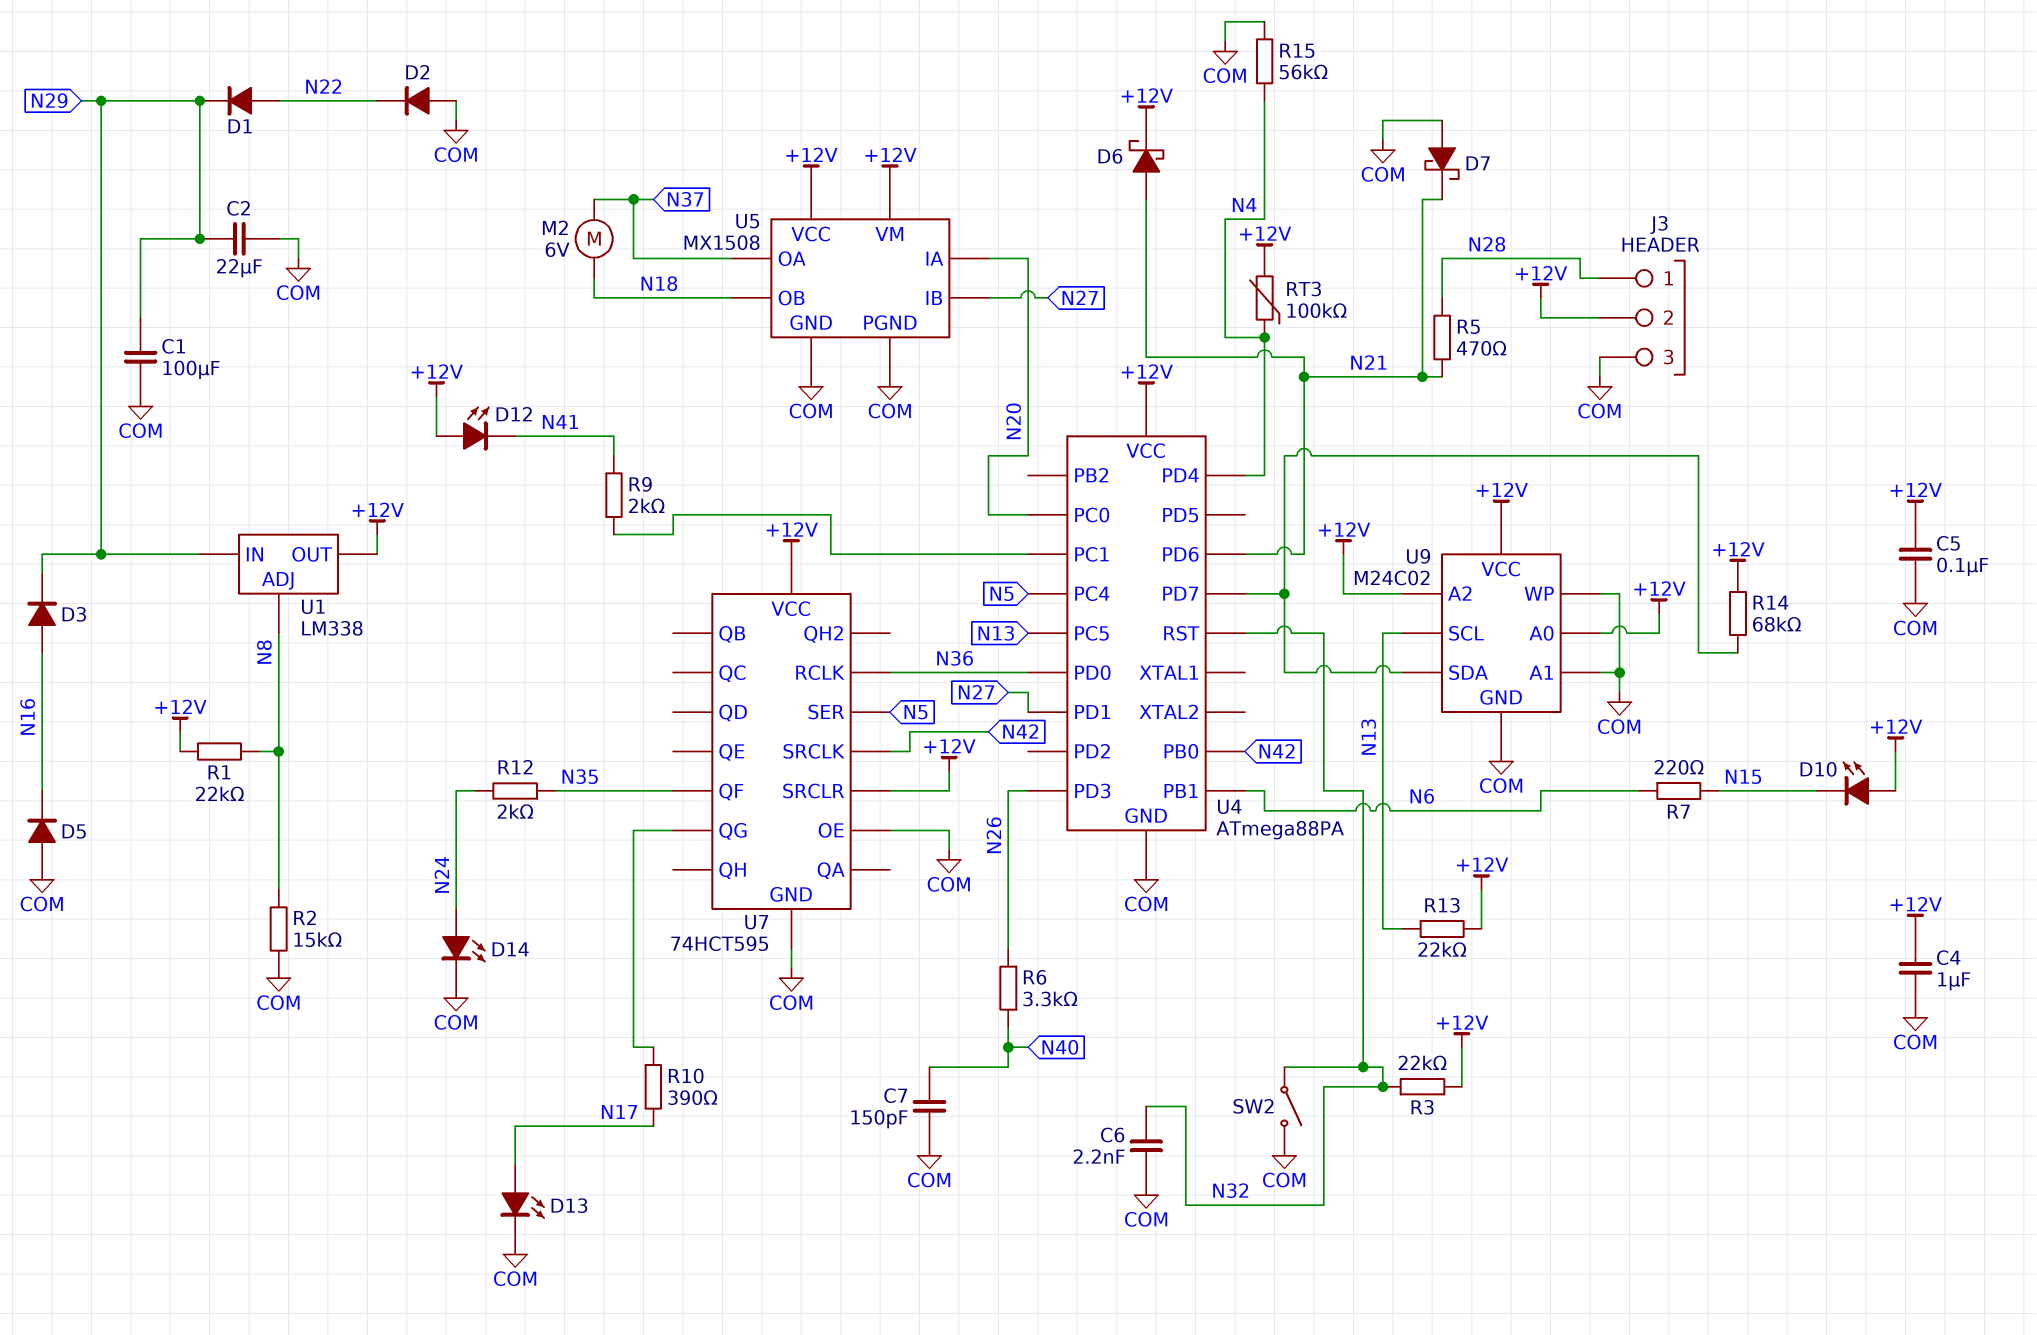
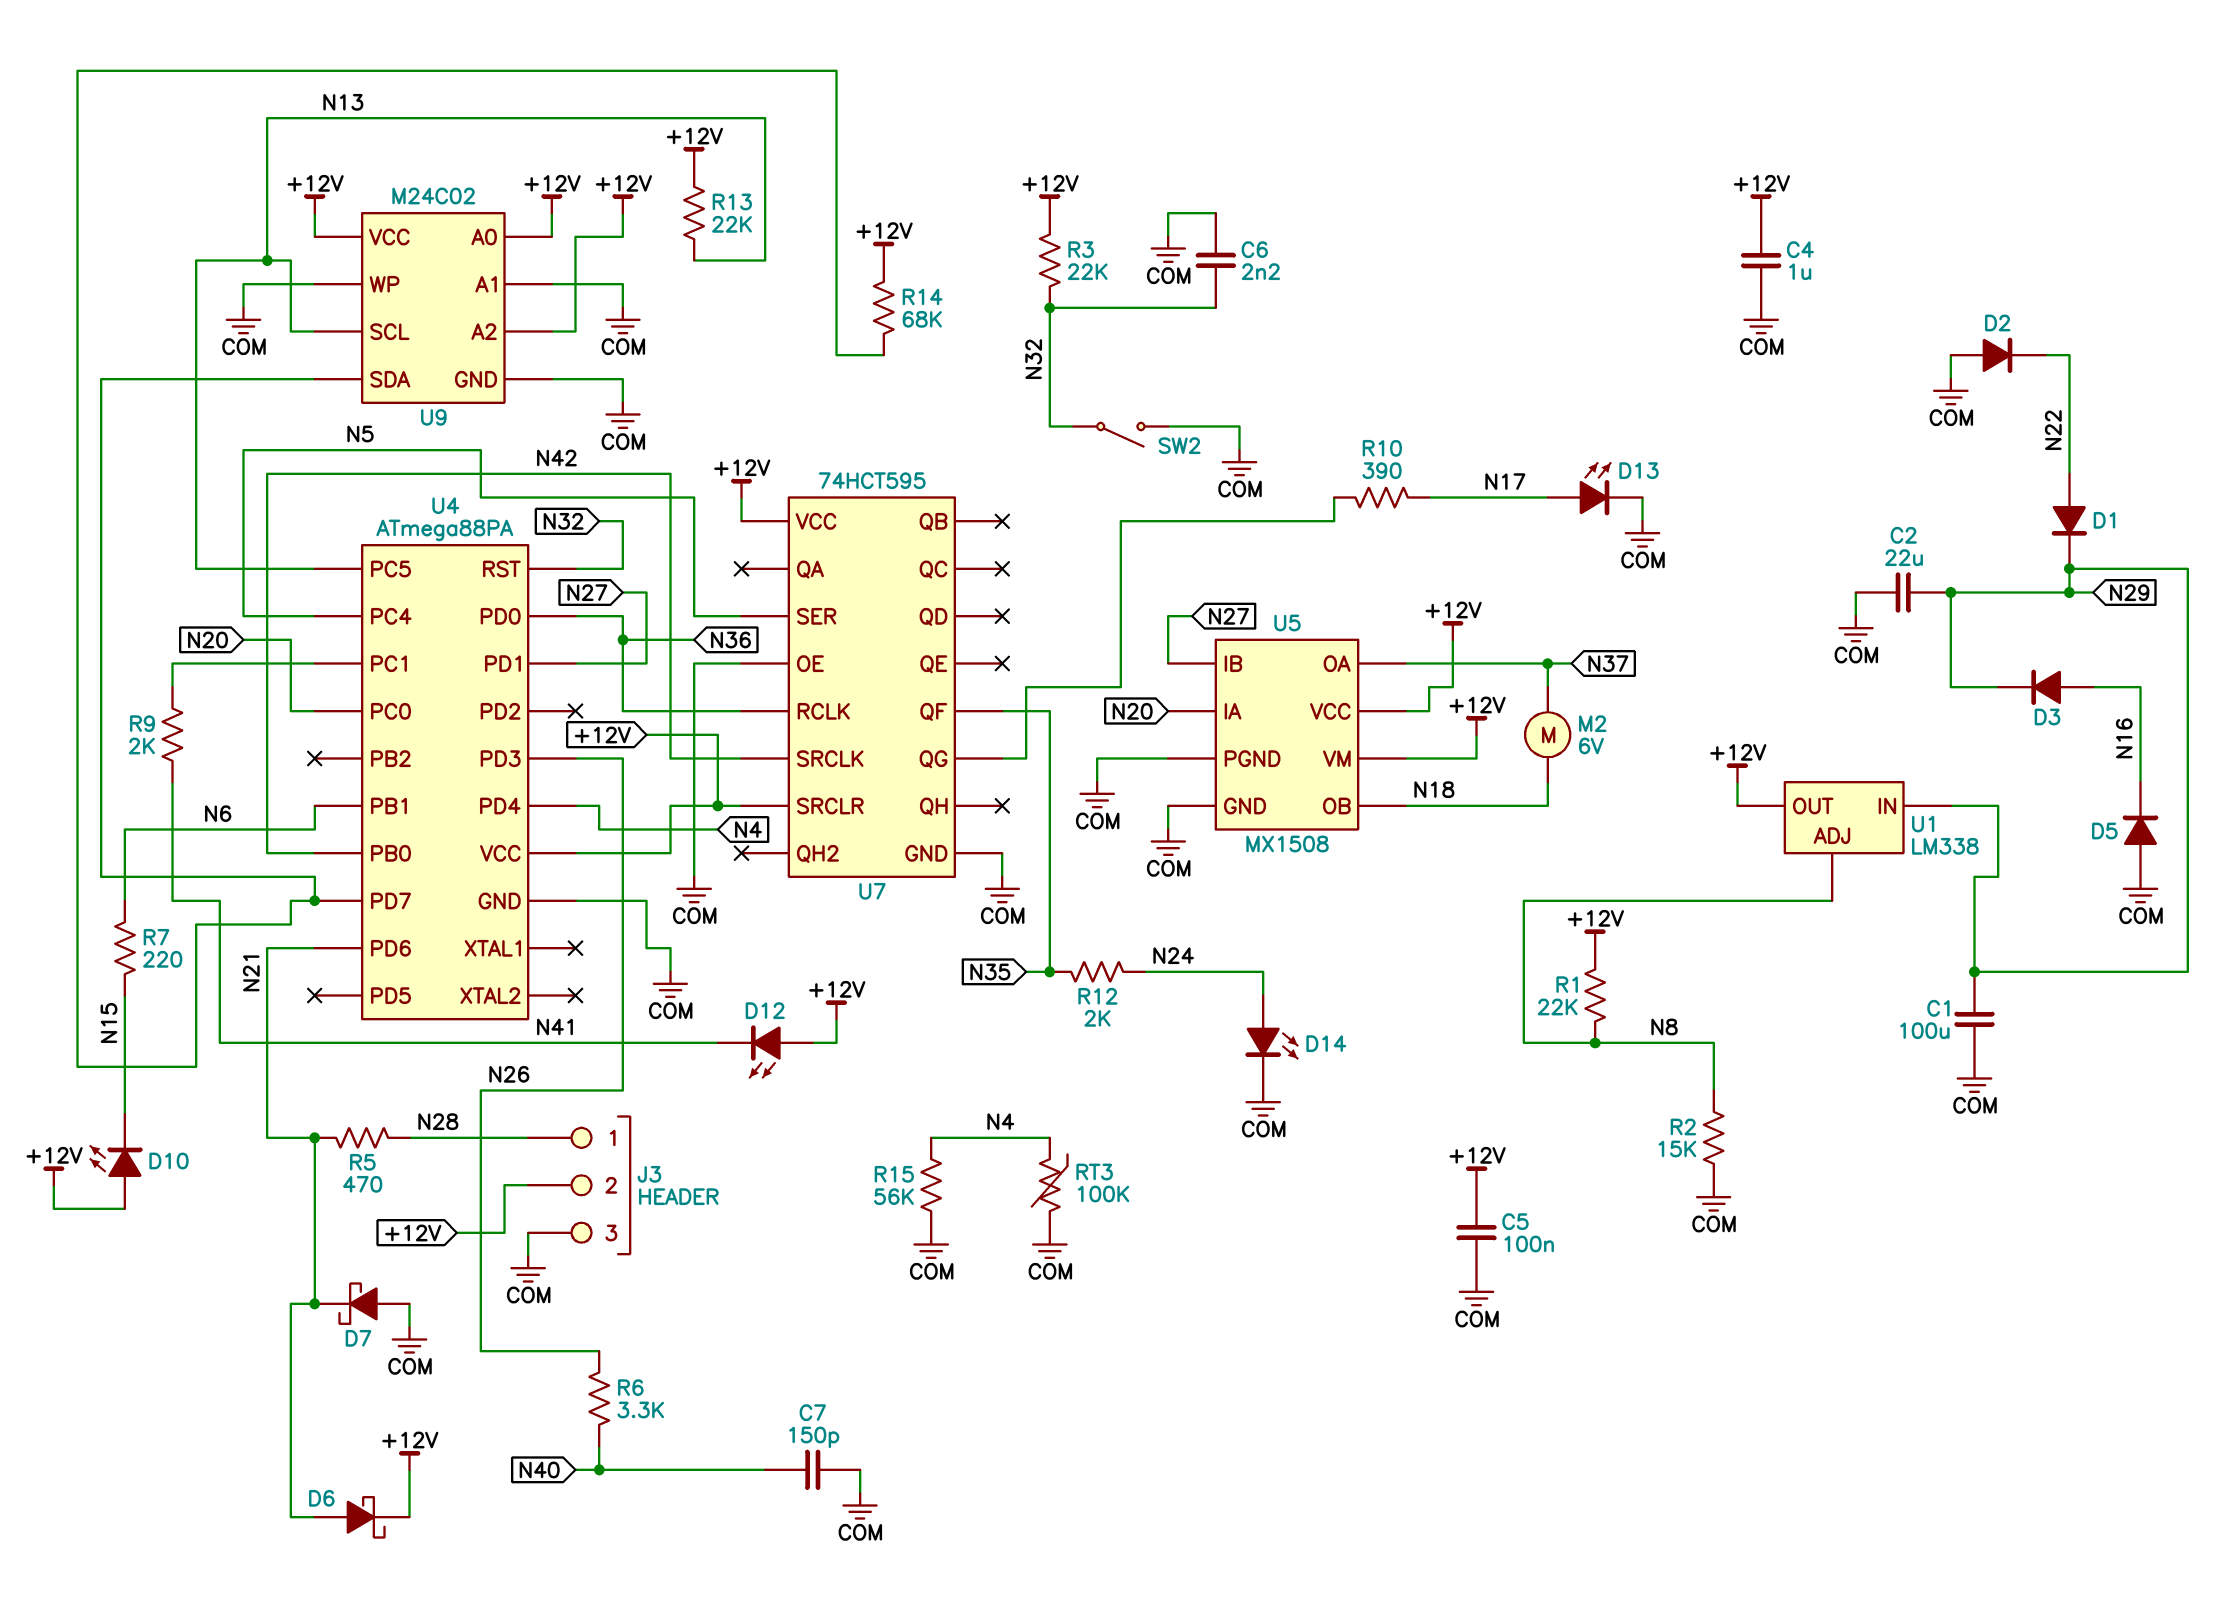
RT3: 100k (+12V, N4) -> 100k (COM, N4)

